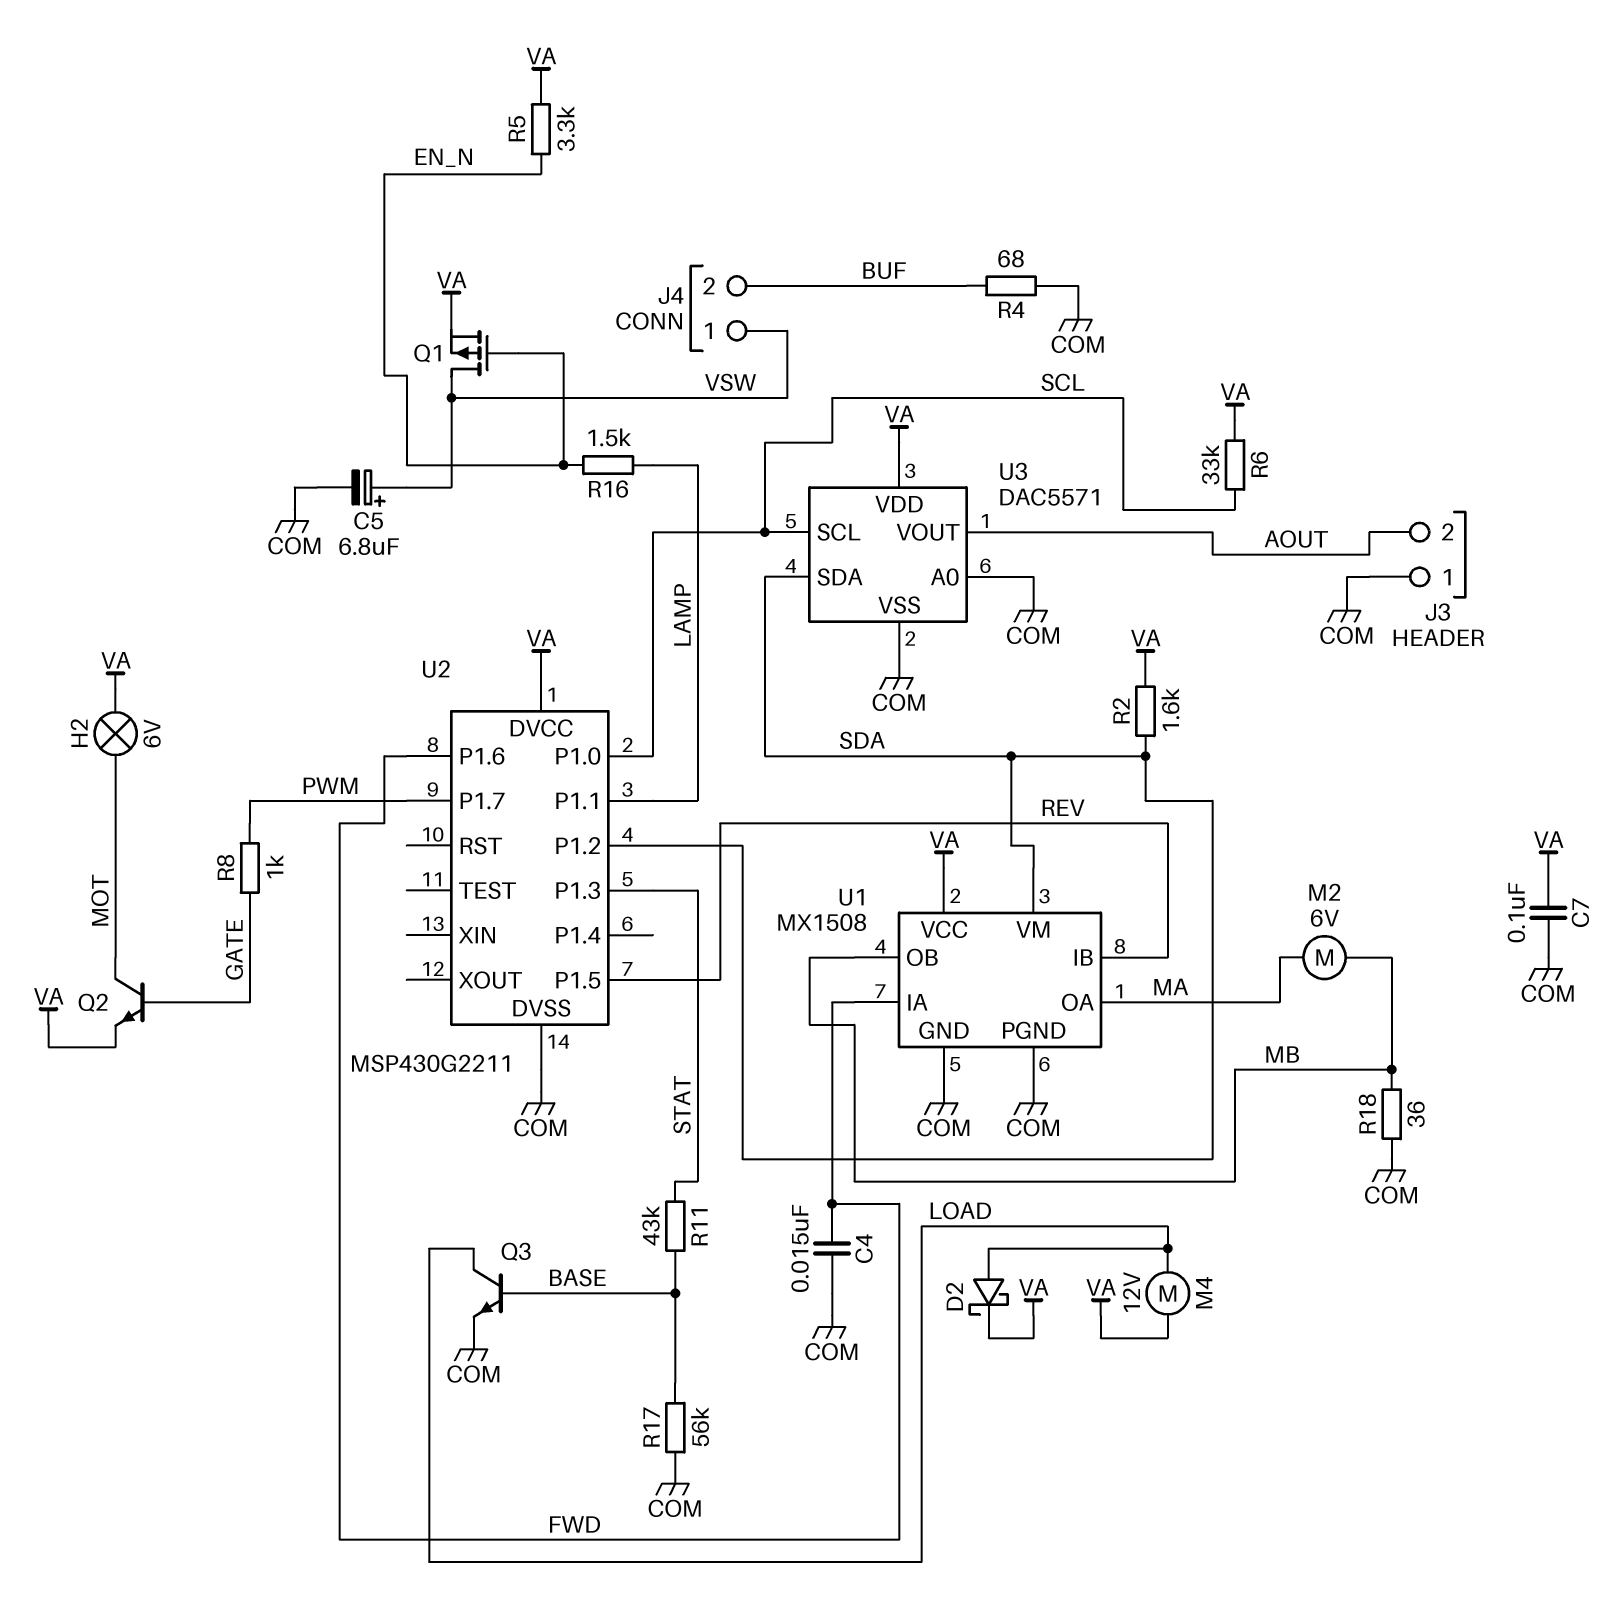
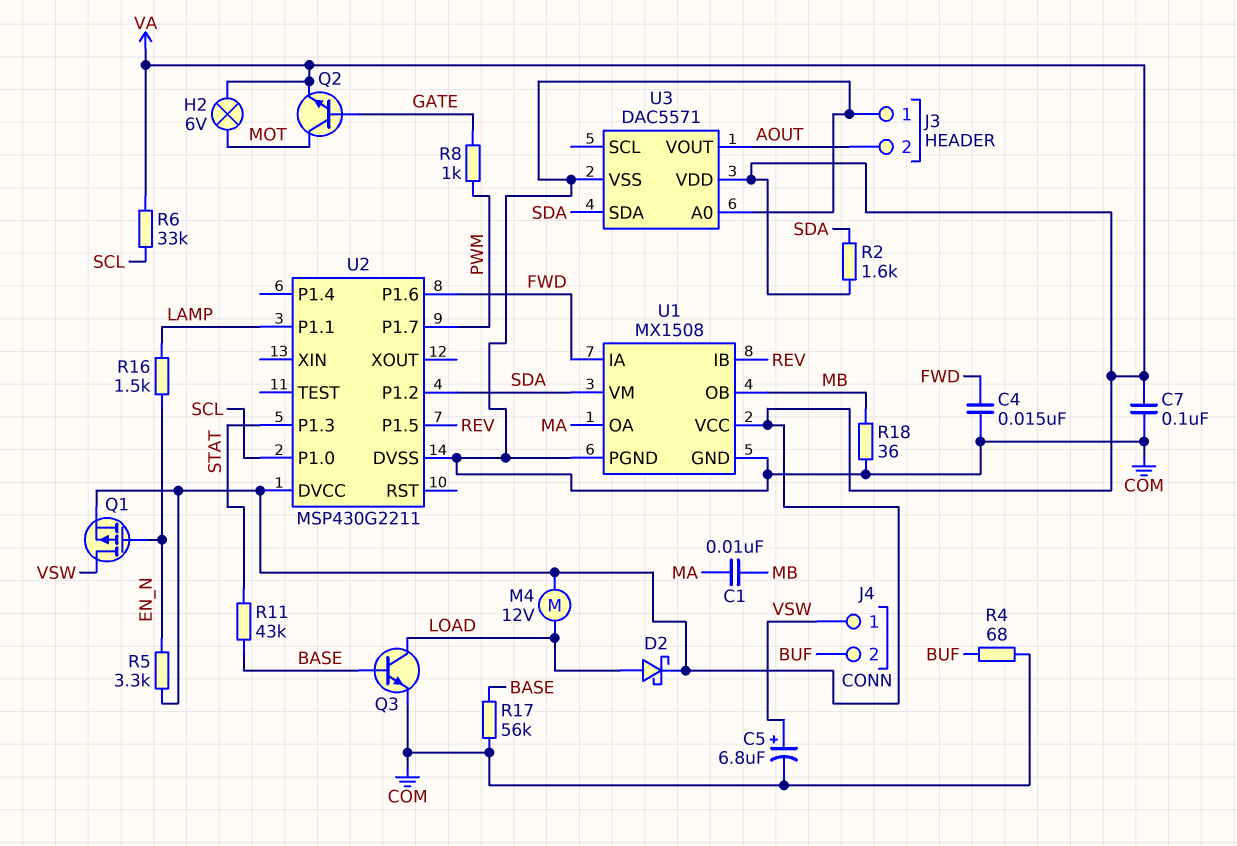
C1: none -> 10nF (MA, MB)
M2: motor 6V (MA, MB) -> none
U3 pin SCL: SCL -> none

